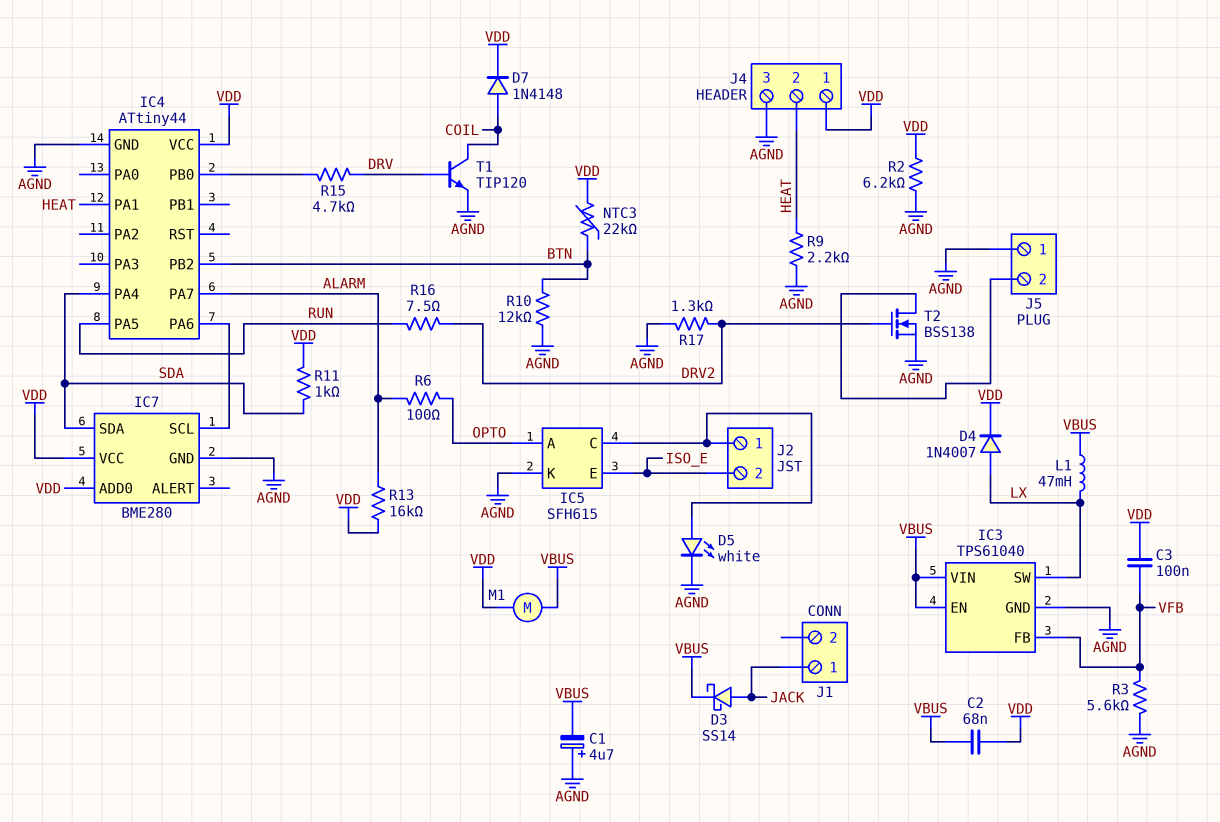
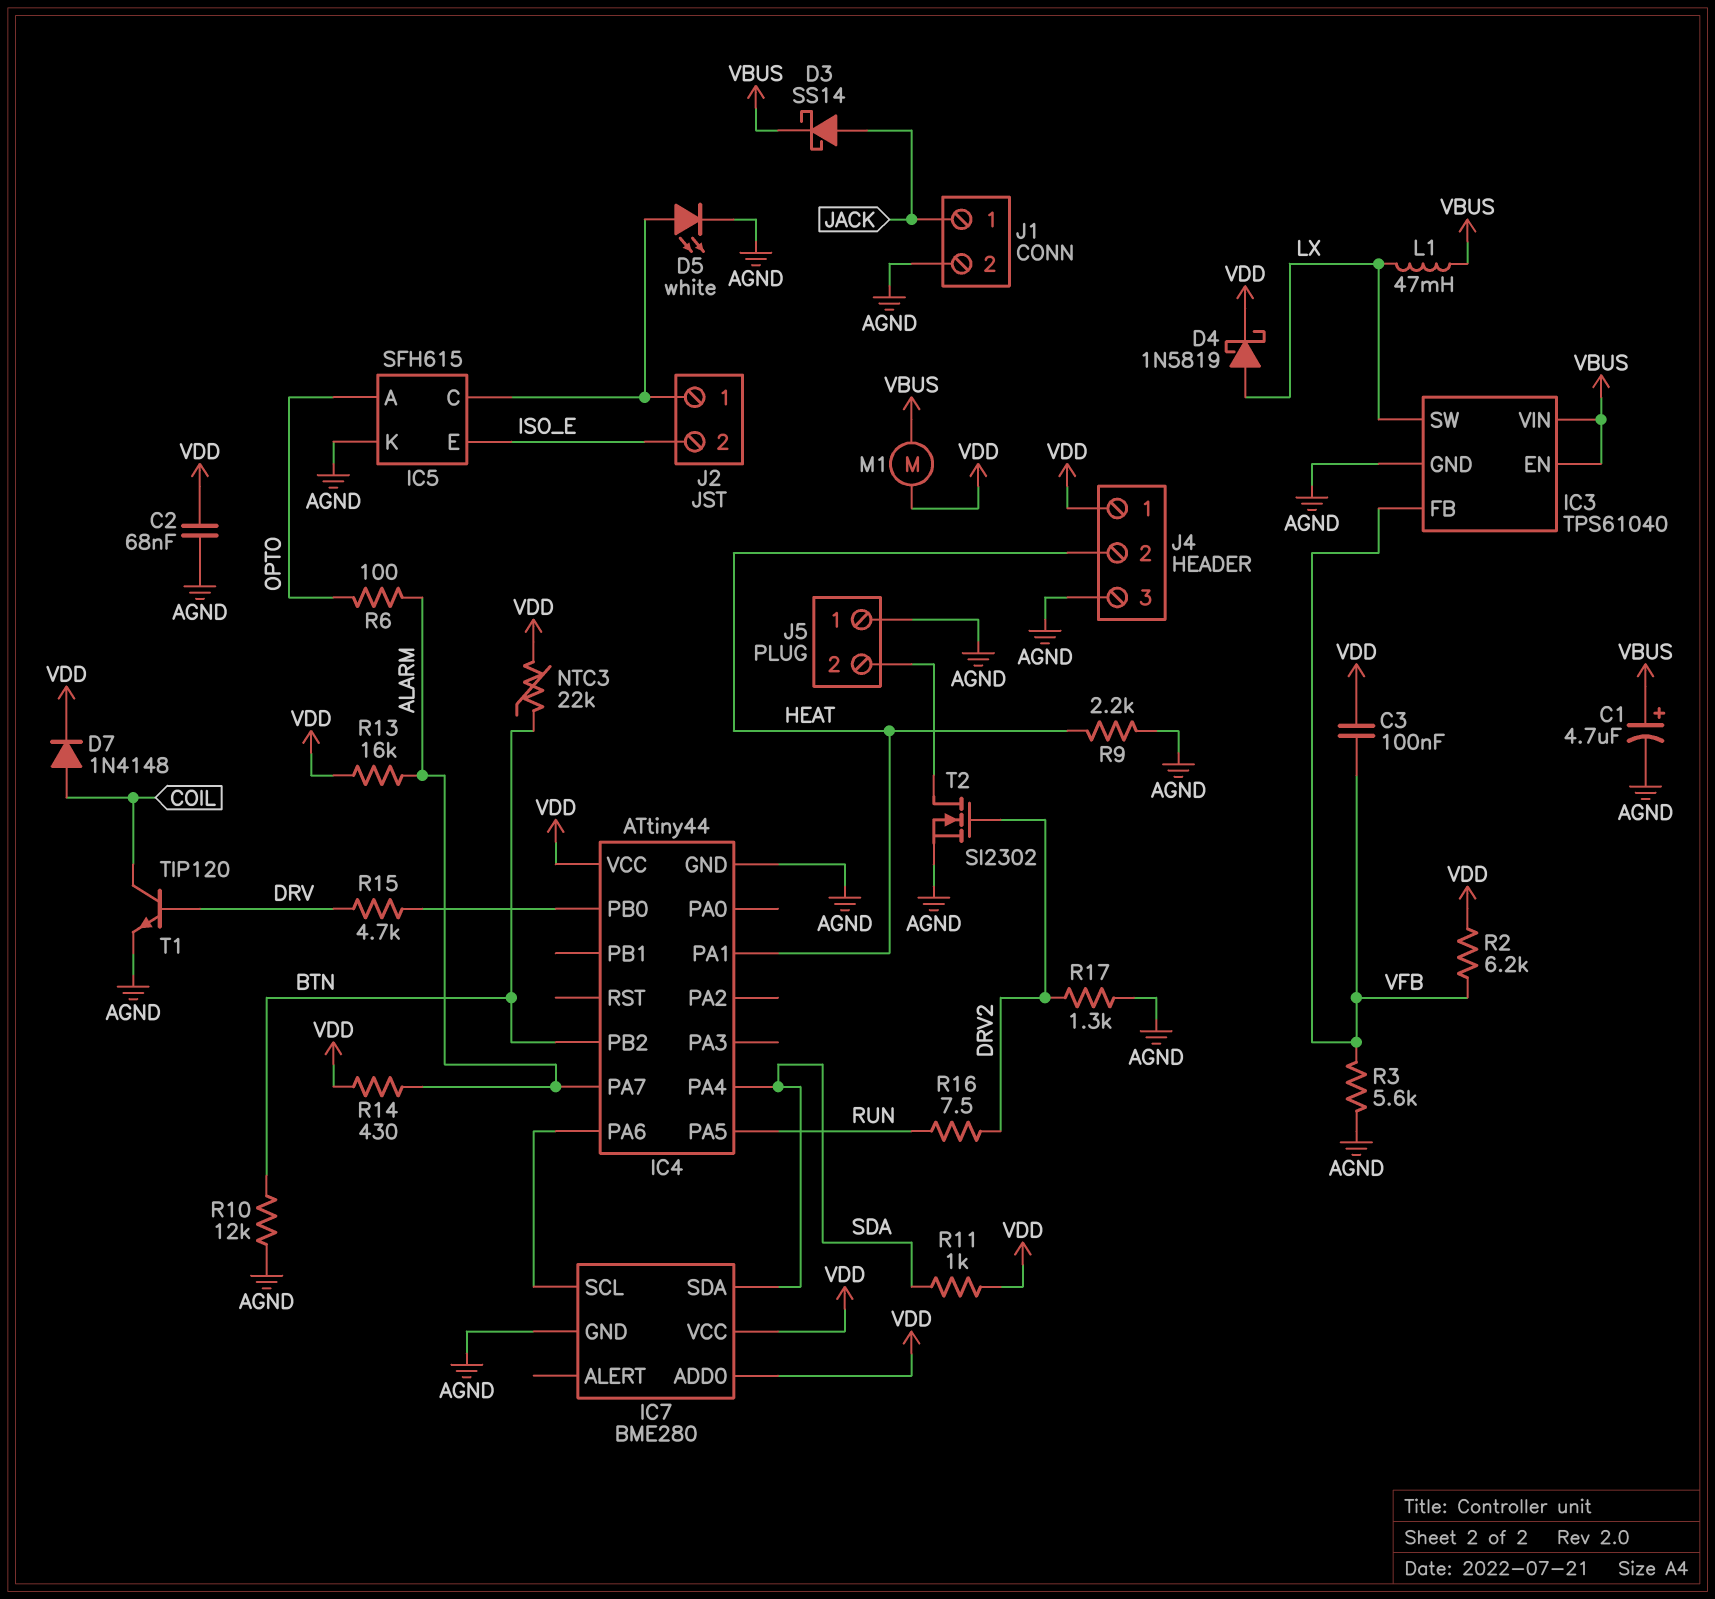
C1: 4.7uF (plus AGND, minus VBUS) -> 4.7uF (plus VBUS, minus AGND)
C2: 68nF (VBUS, VDD) -> 68nF (AGND, VDD)
D4: diode 1N4007 (A LX, K VDD) -> schottky 1N5819 (A LX, K VDD)
J1 pin 2: none -> AGND
R2: 6.2k (AGND, VDD) -> 6.2k (VDD, VFB)
R14: none -> 430 (ALARM, VDD)
T2: NMOS BSS138 (G DRV2, D J5/2, S AGND) -> NMOS SI2302 (G DRV2, D J5/2, S AGND)

